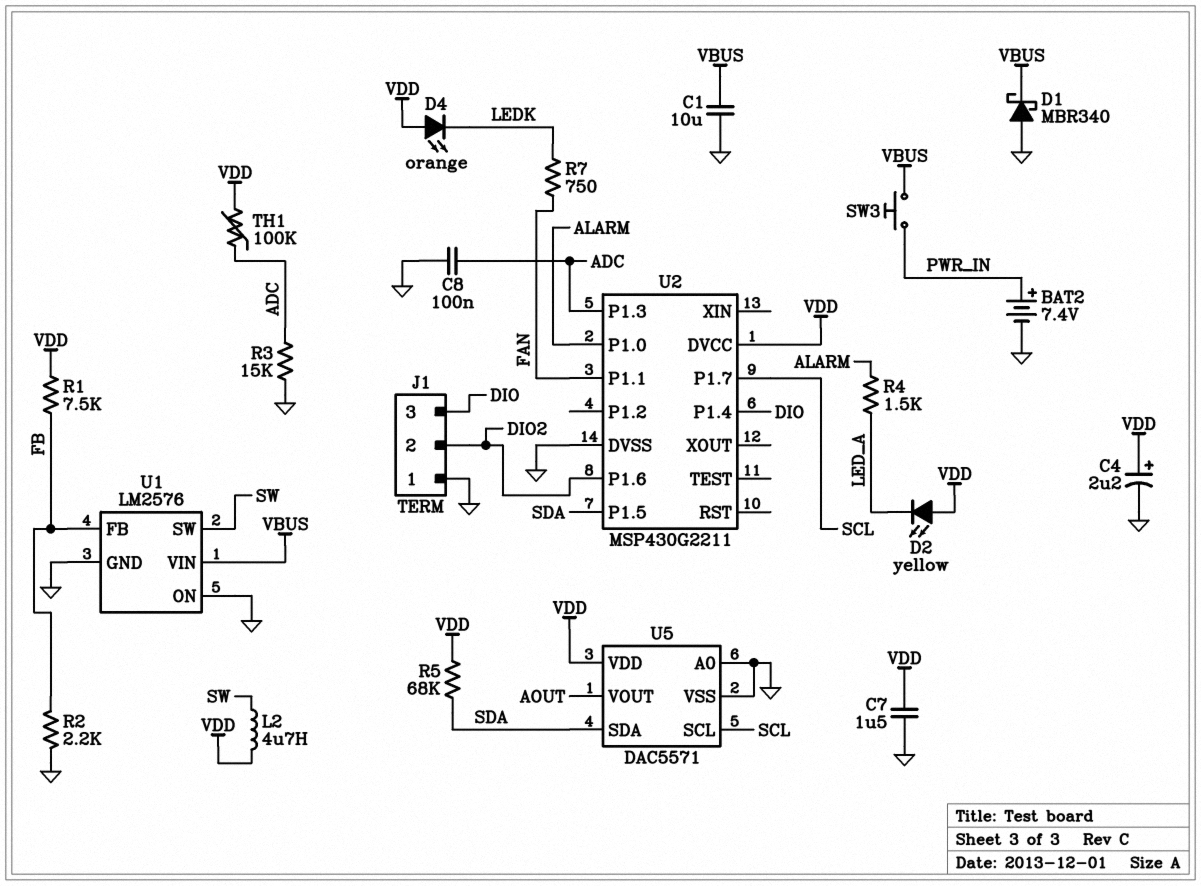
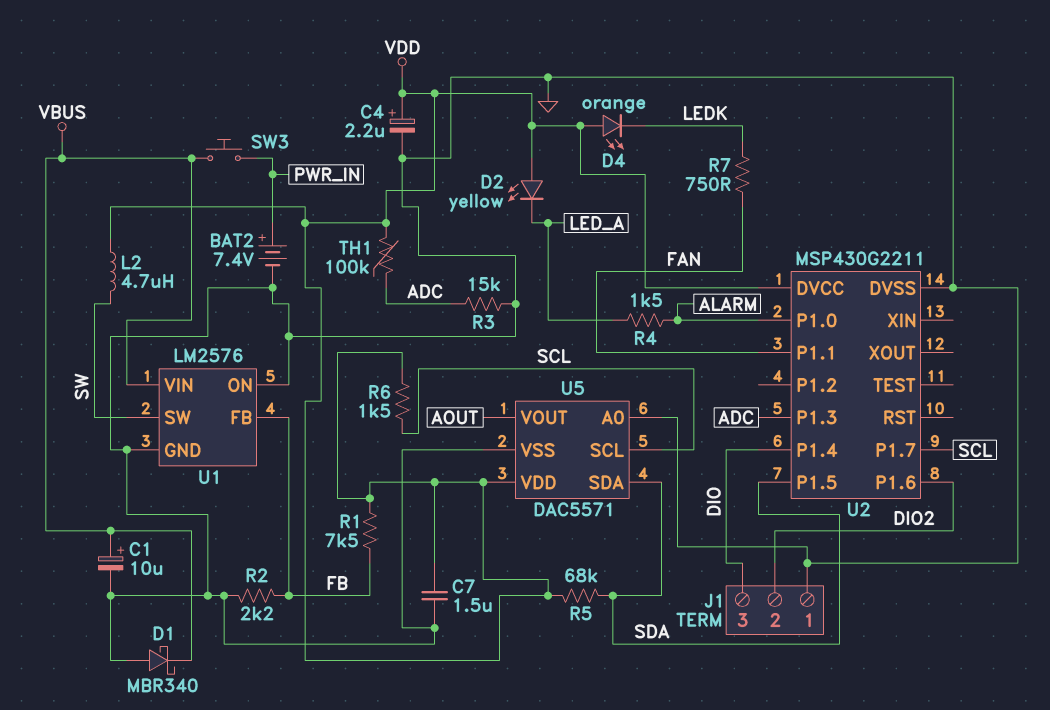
C1: 10uF (GND, VBUS) -> 10uF (plus VBUS, minus GND)
C8: 100nF (ADC, GND) -> none
R6: none -> 1.5k (SCL, VDD)

